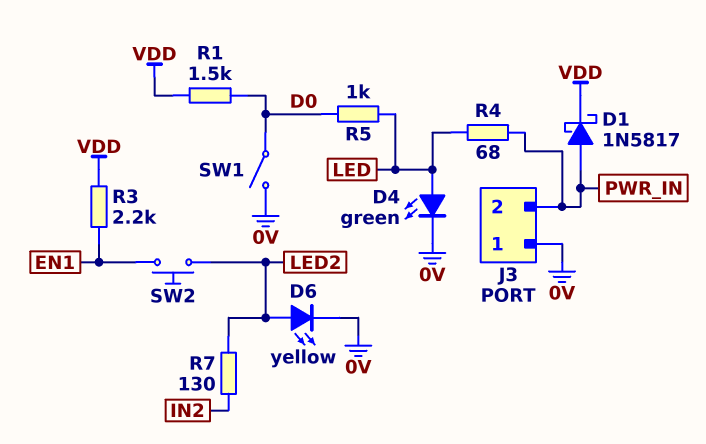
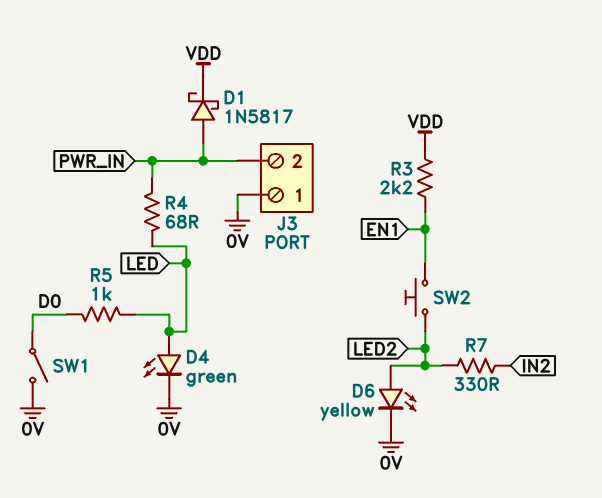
R1: 1.5k (D0, VDD) -> none
R7: 130 (IN2, LED2) -> 330 (IN2, LED2)

